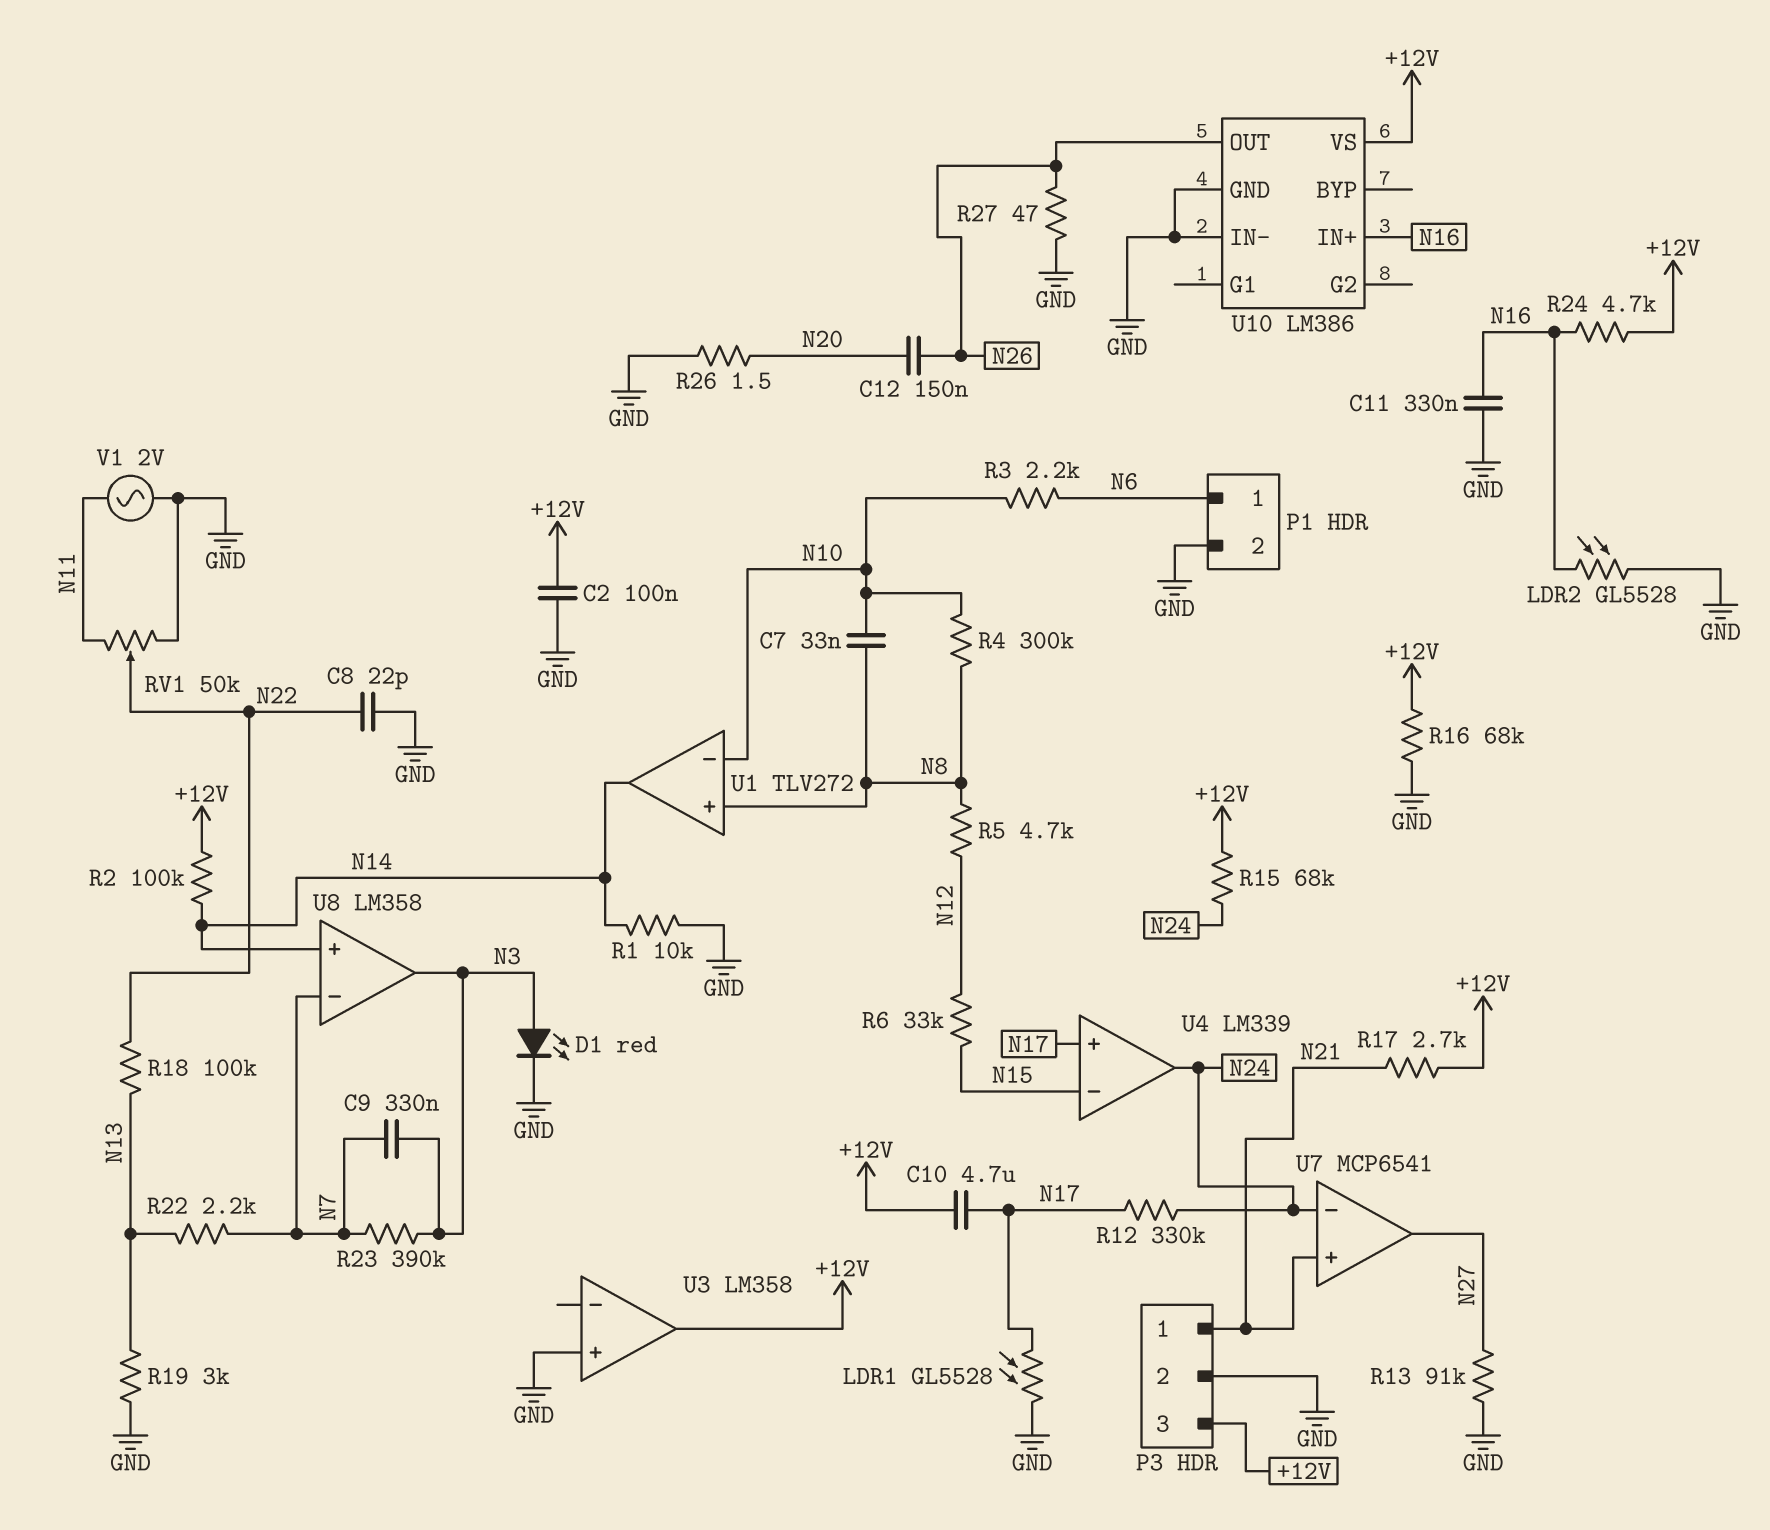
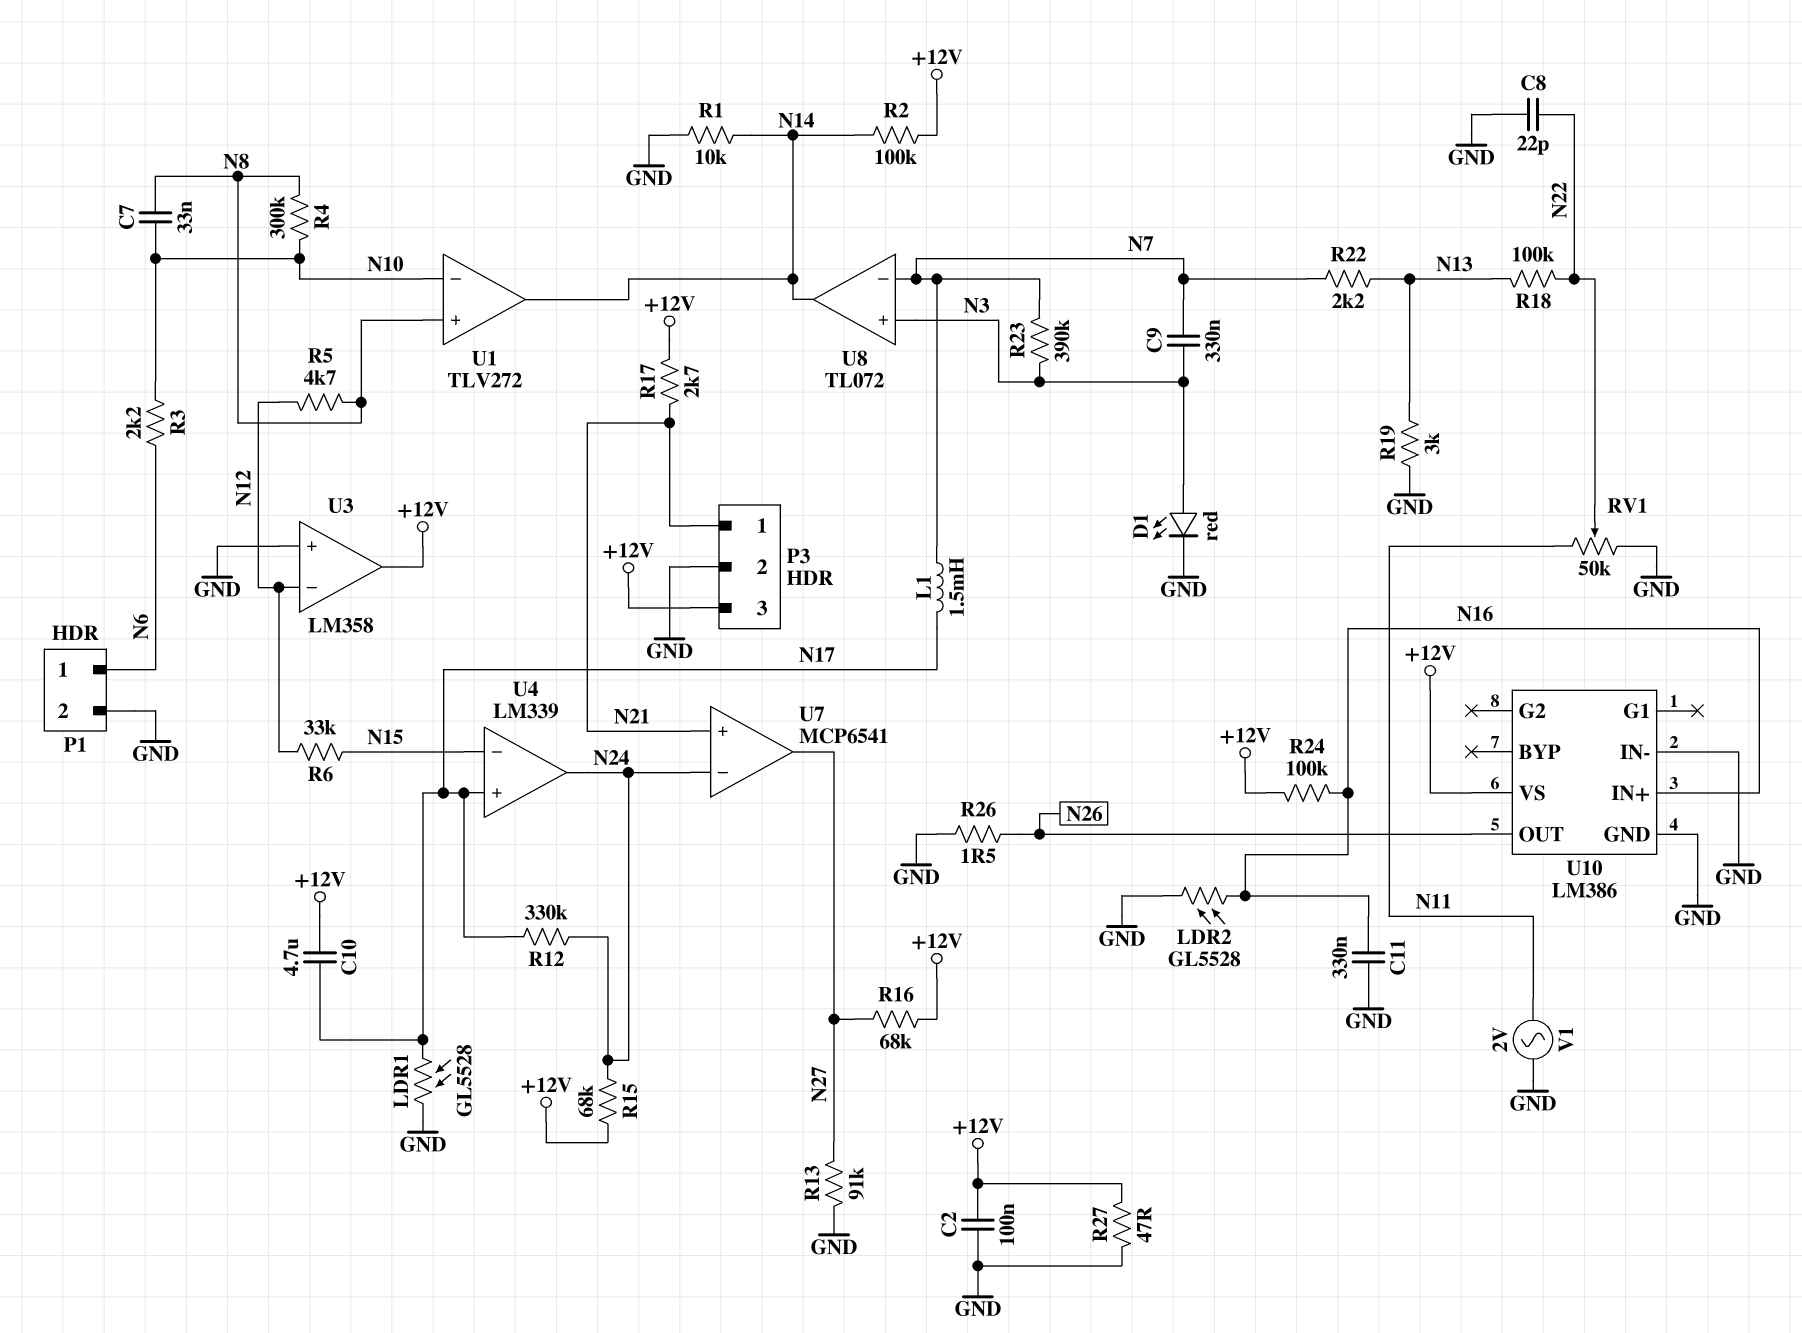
C12: 150nF (N20, N26) -> none
L1: none -> 1.5mH (N7, N17)
R16: 68k (+12V, GND) -> 68k (+12V, N27)
R24: 4.7k (+12V, N16) -> 100k (+12V, N16)
R26: 1.5 (GND, N20) -> 1.5 (GND, N26)
R27: 47 (GND, N26) -> 47 (+12V, GND)
U3 pin in-: none -> N12
U8: LM358 -> TL072
U8 pin in+: N14 -> N3
U8 pin out: N3 -> N14

